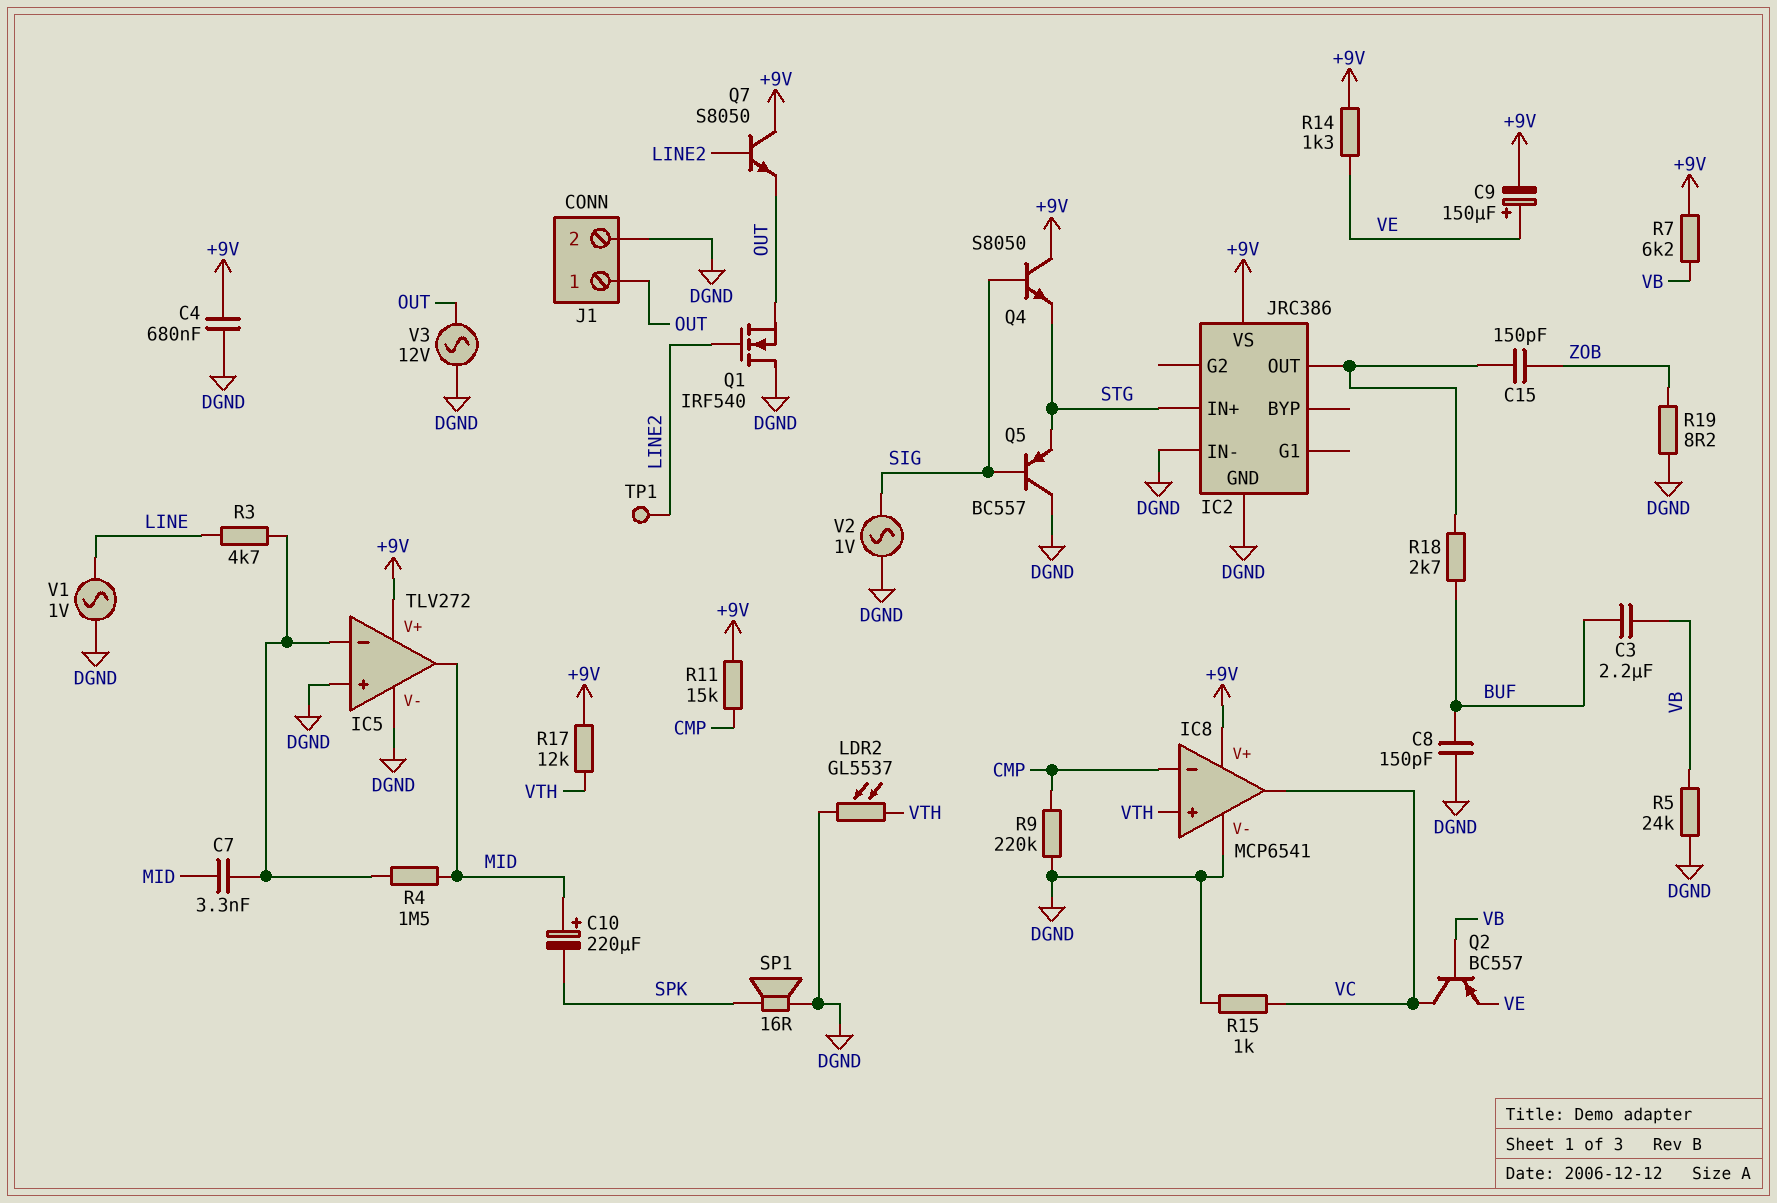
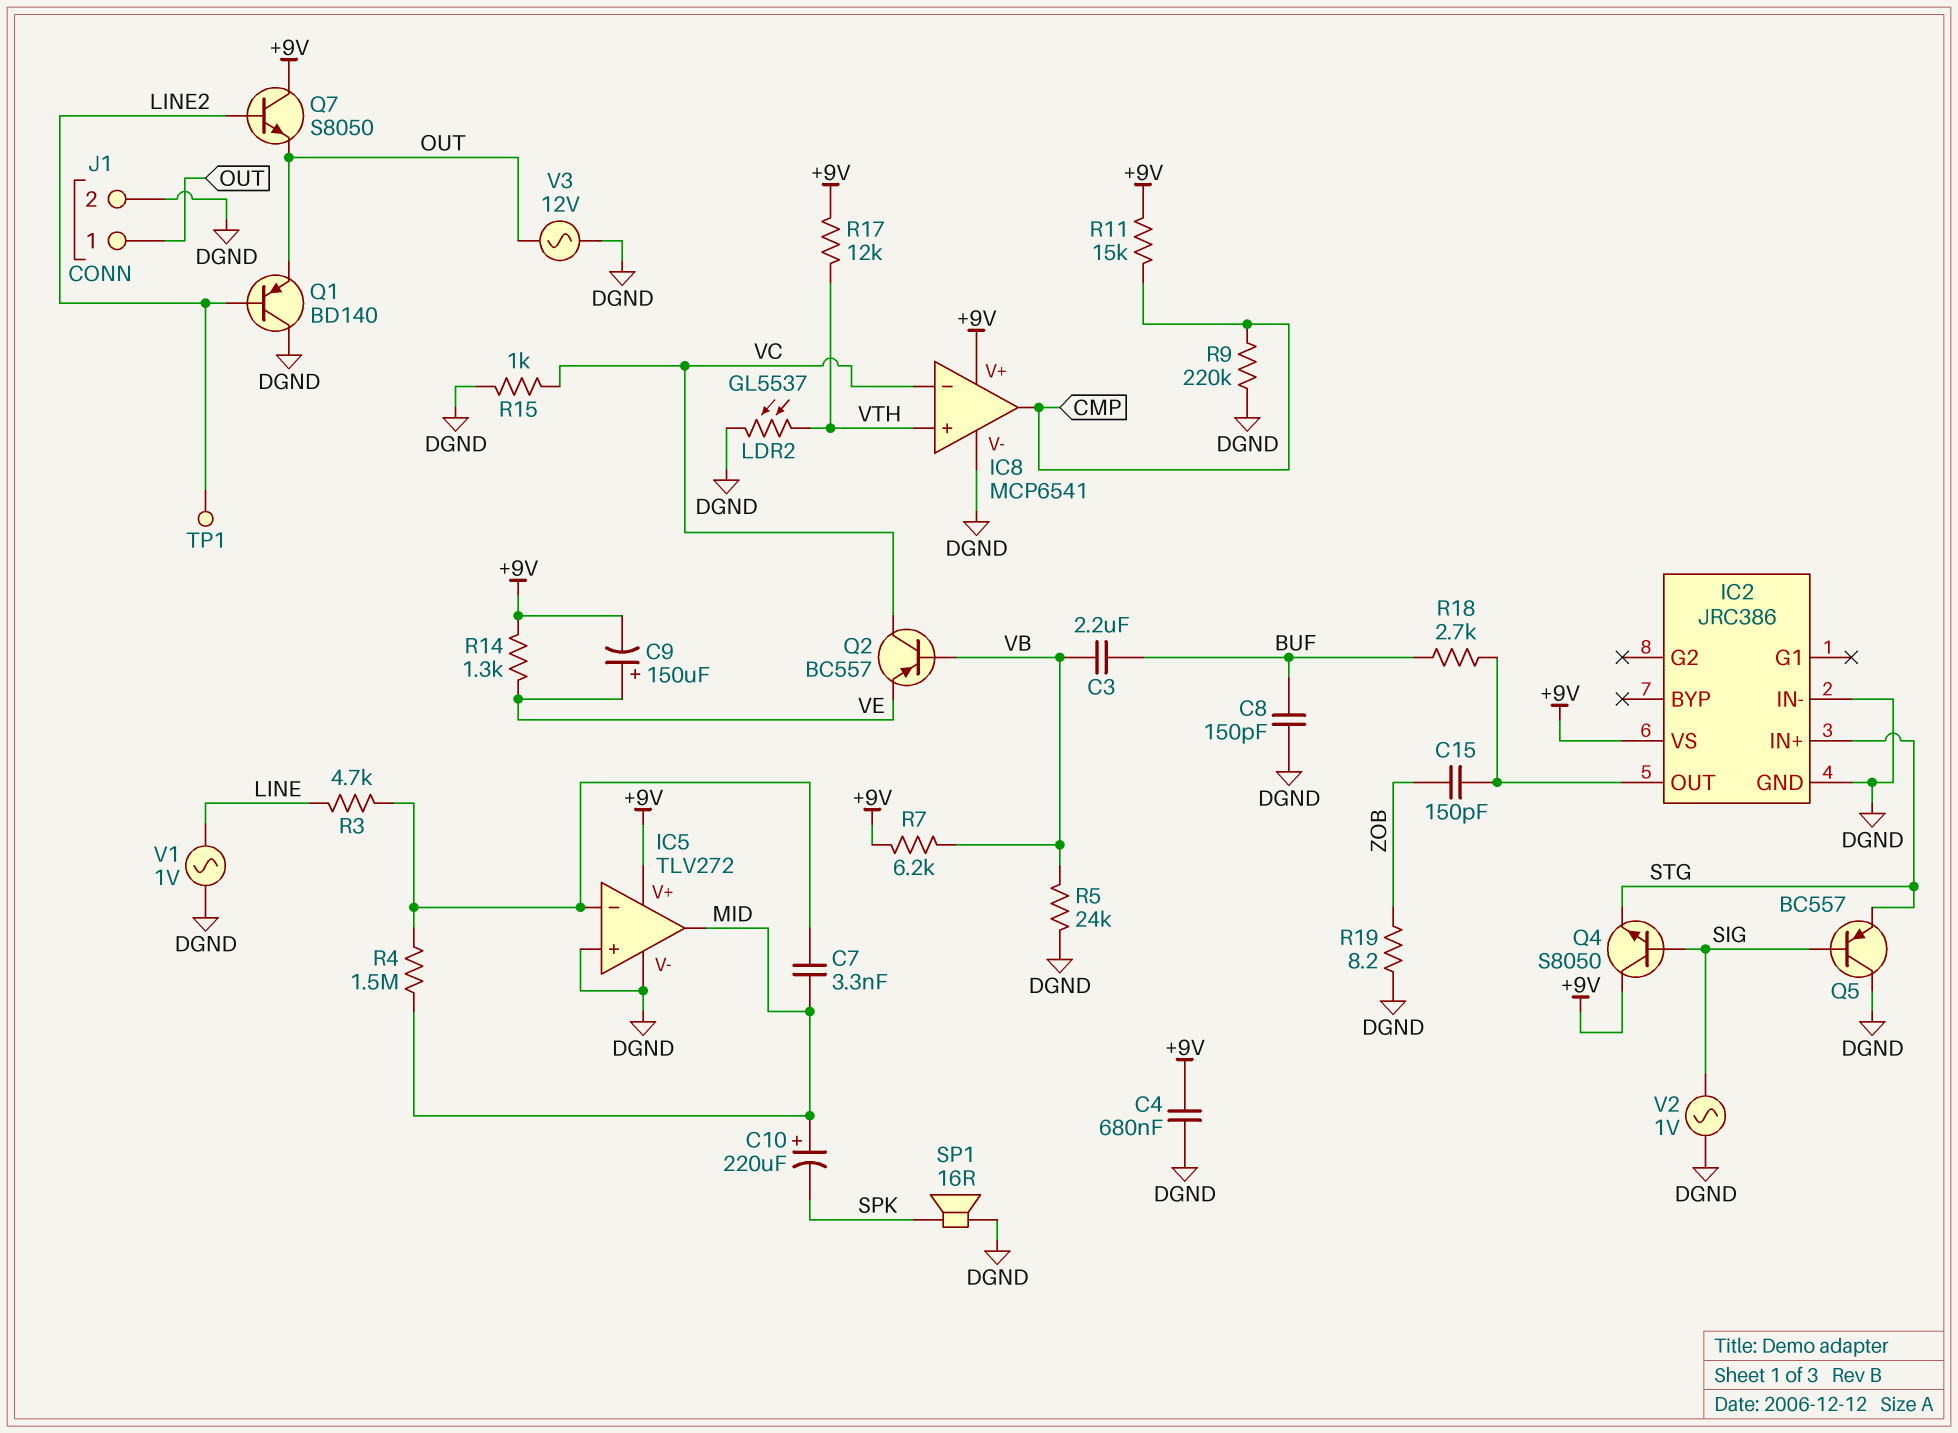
IC8 pin in-: CMP -> VC
IC8 pin out: VC -> CMP
Q1: NMOS IRF540 (G LINE2, D DGND, S OUT) -> PNP BD140 (B LINE2, C DGND, E OUT)

